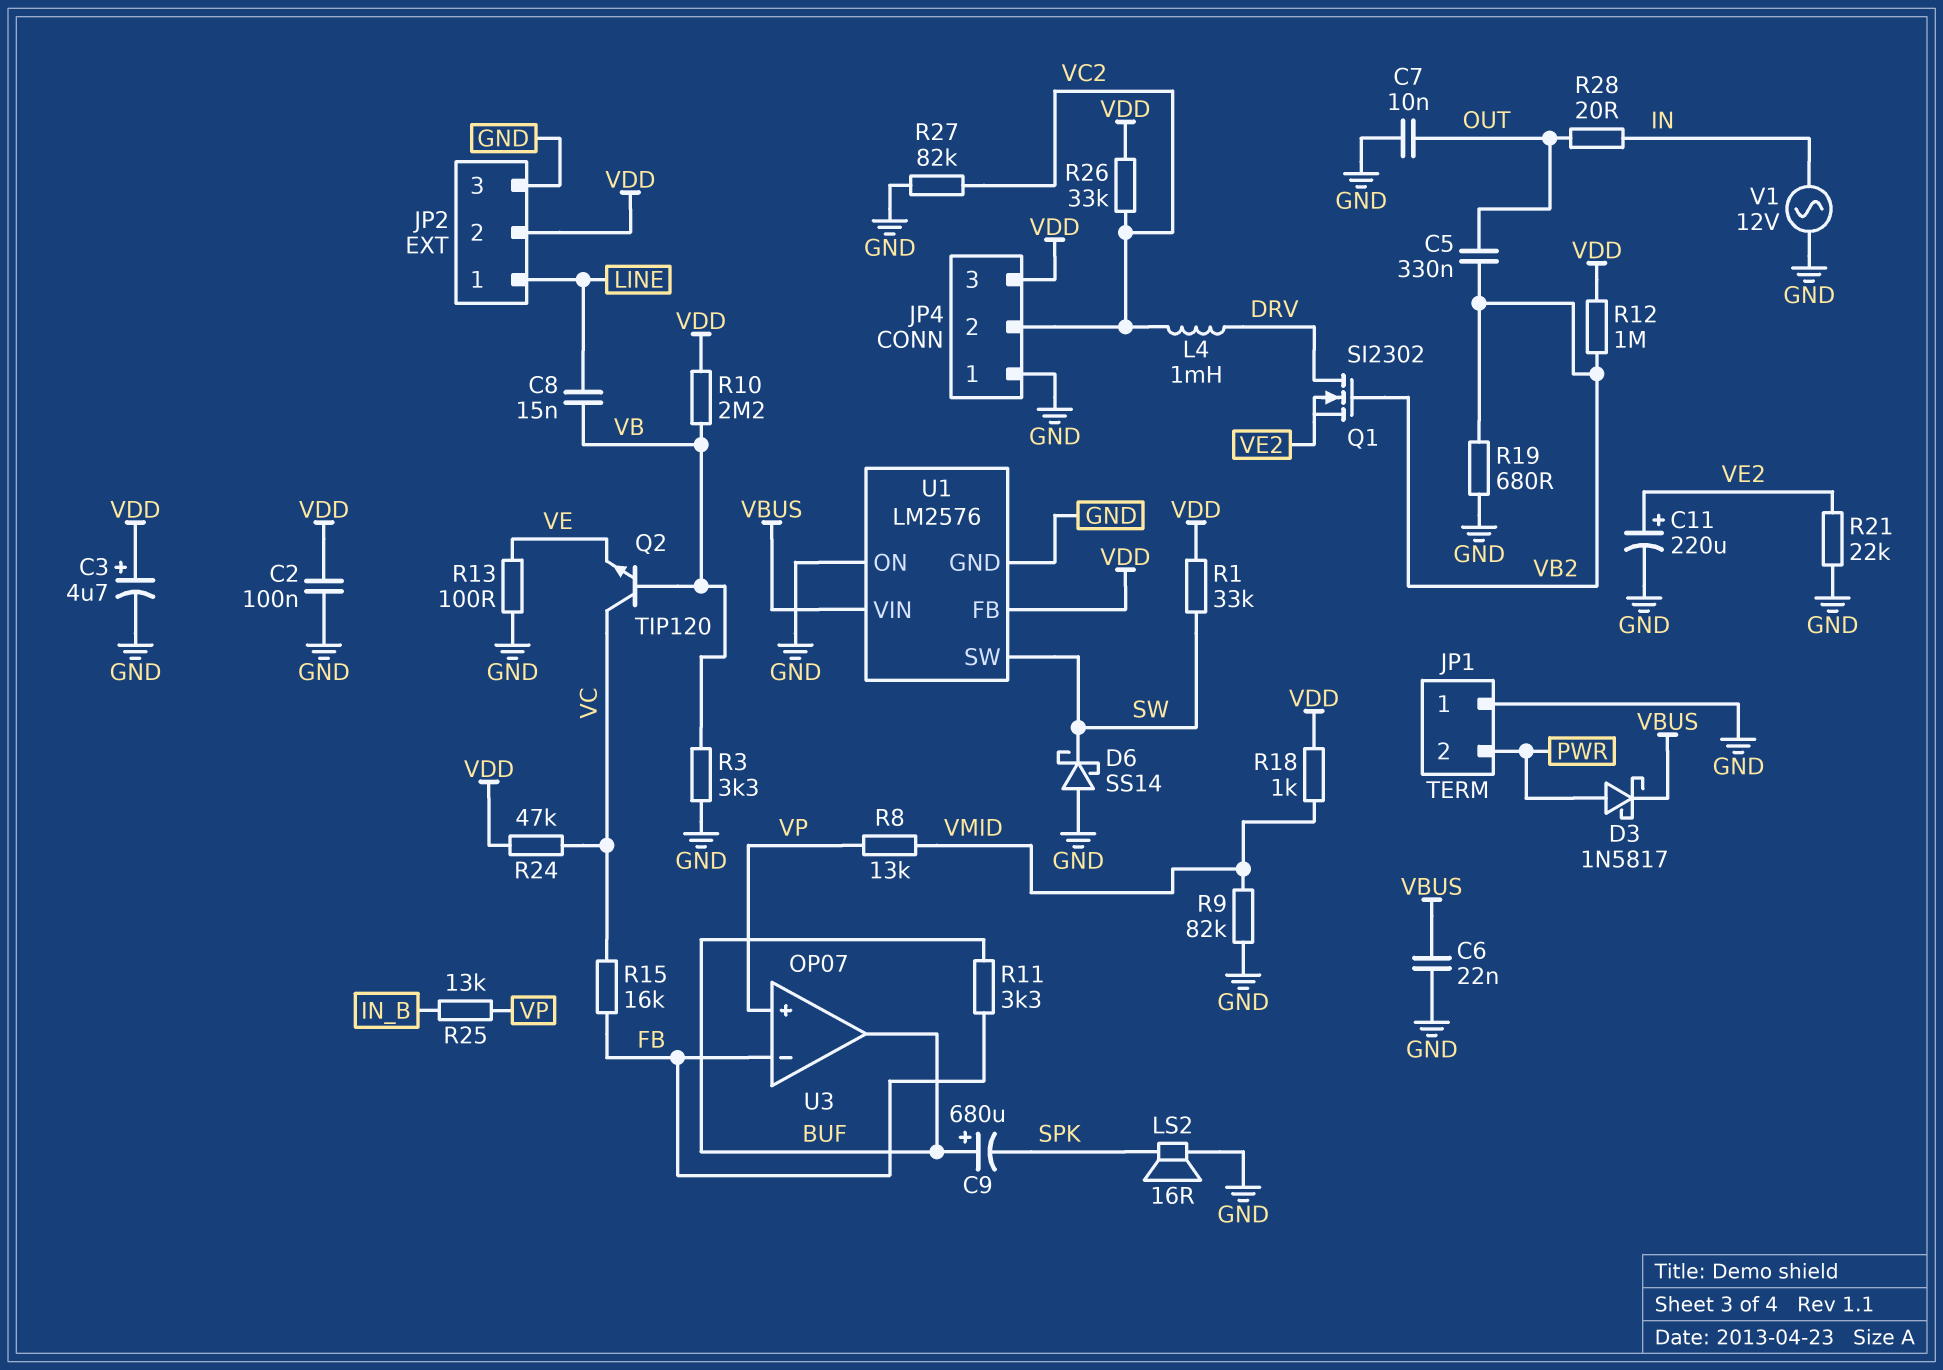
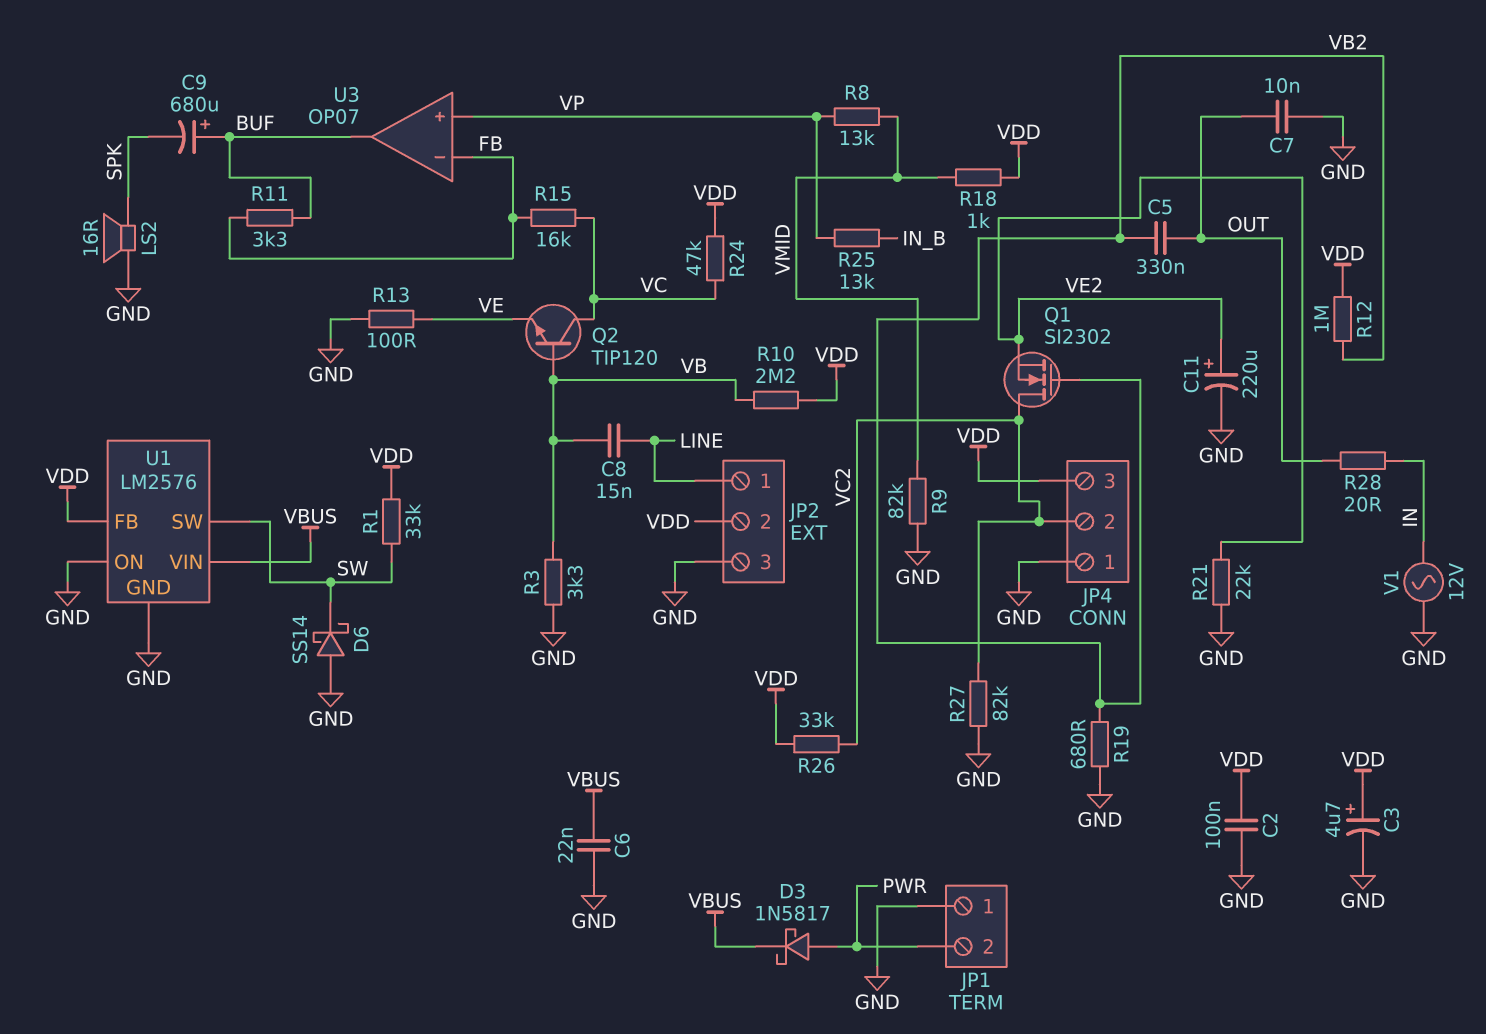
L4: 1mH (DRV, VC2) -> none
Q1: NMOS SI2302 (G VB2, D DRV, S VE2) -> NMOS SI2302 (G VB2, D VC2, S VE2)

